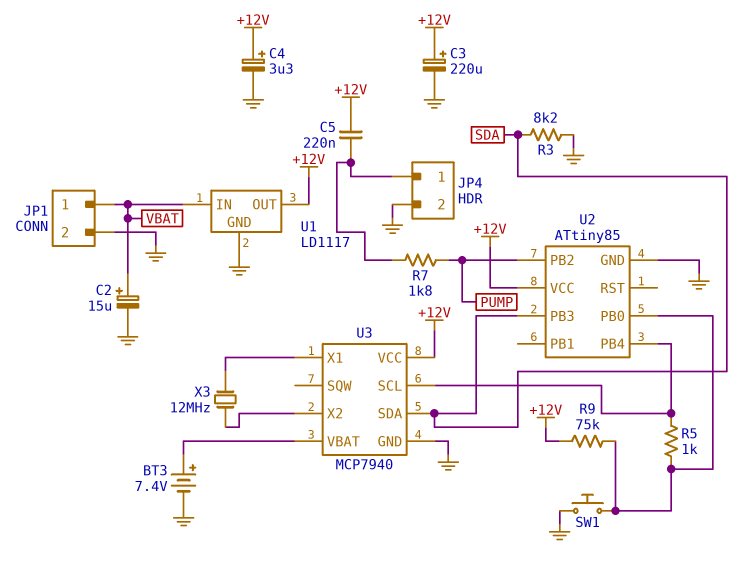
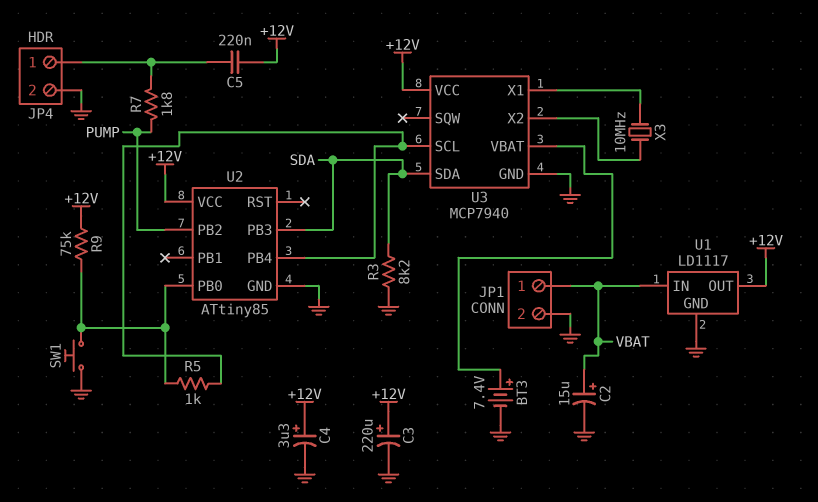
X3: 12MHz (U3/X1, U3/X2) -> 10MHz (U3/X1, U3/X2)

